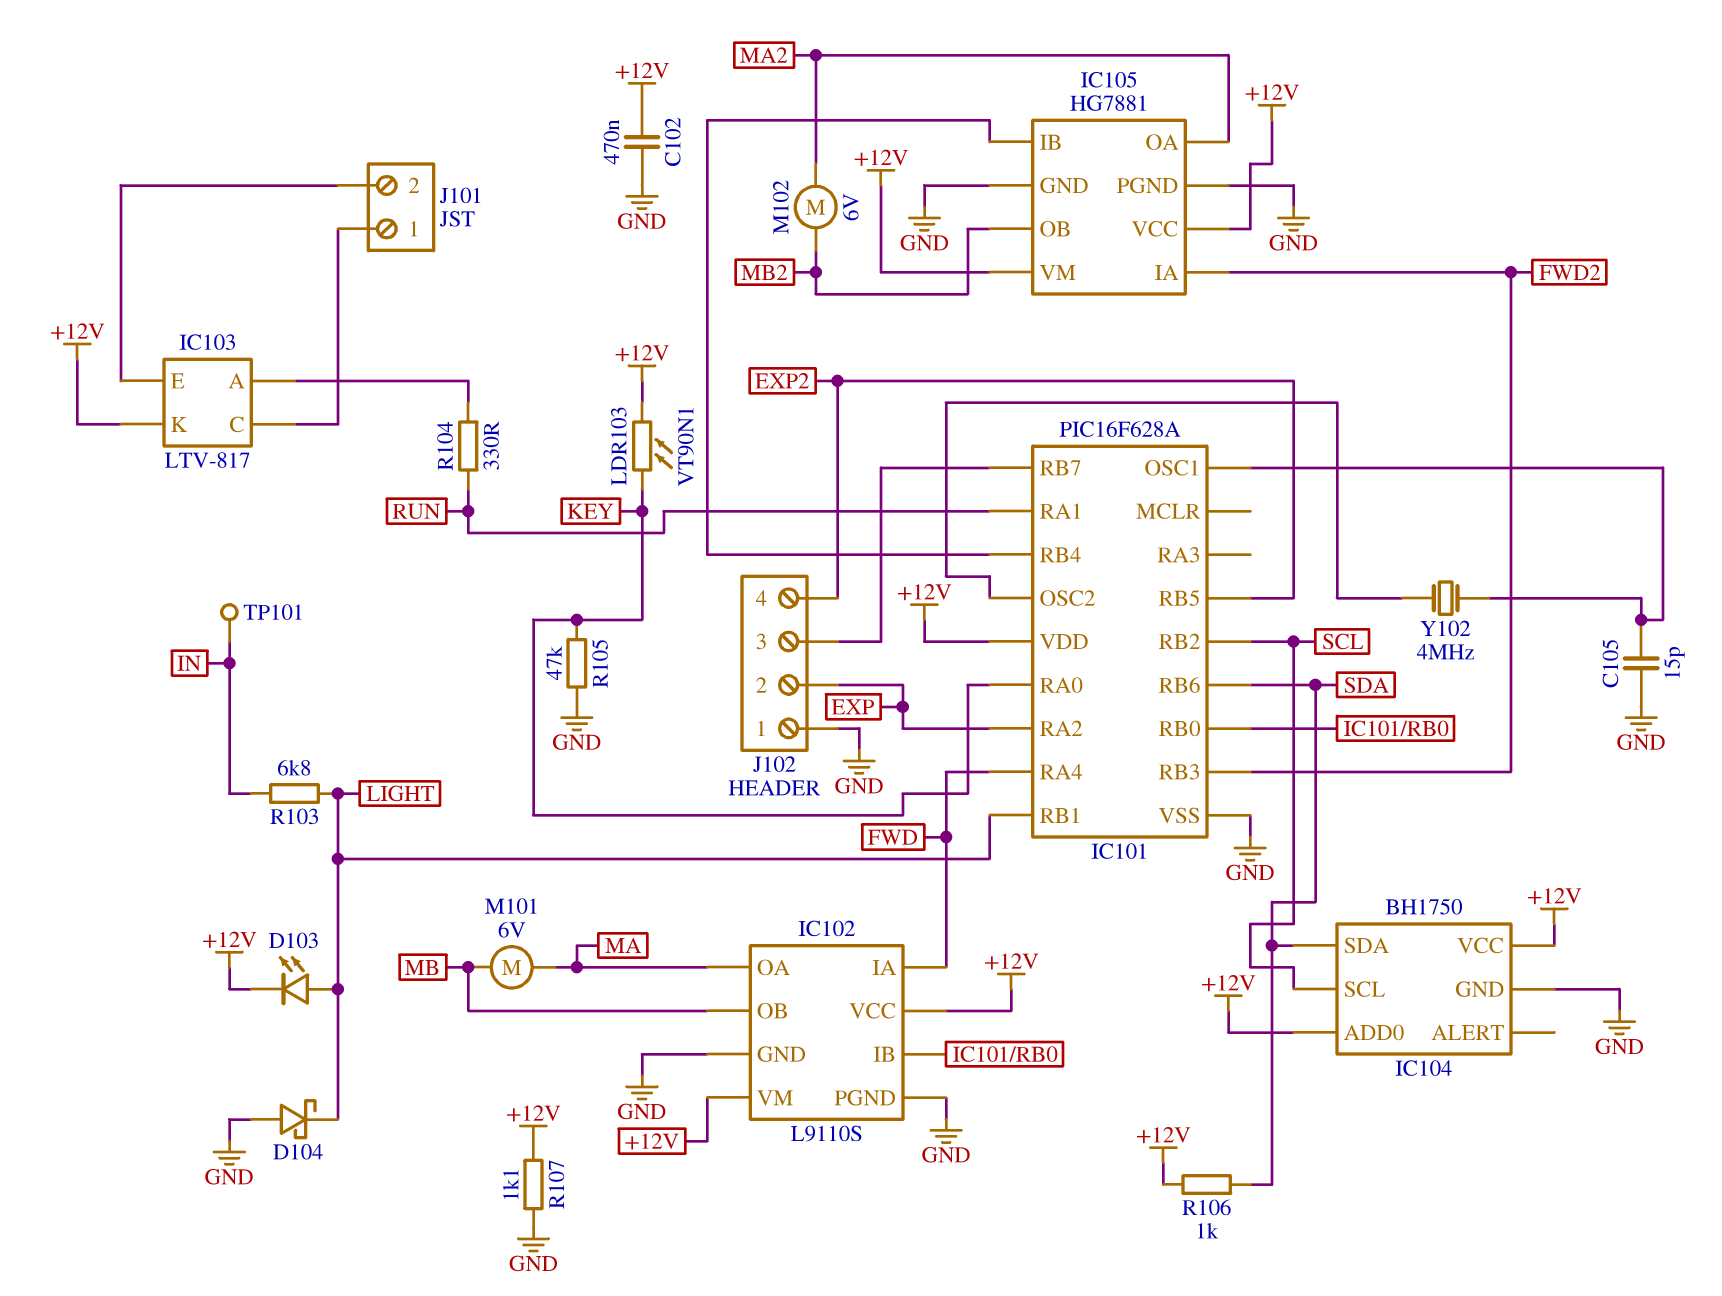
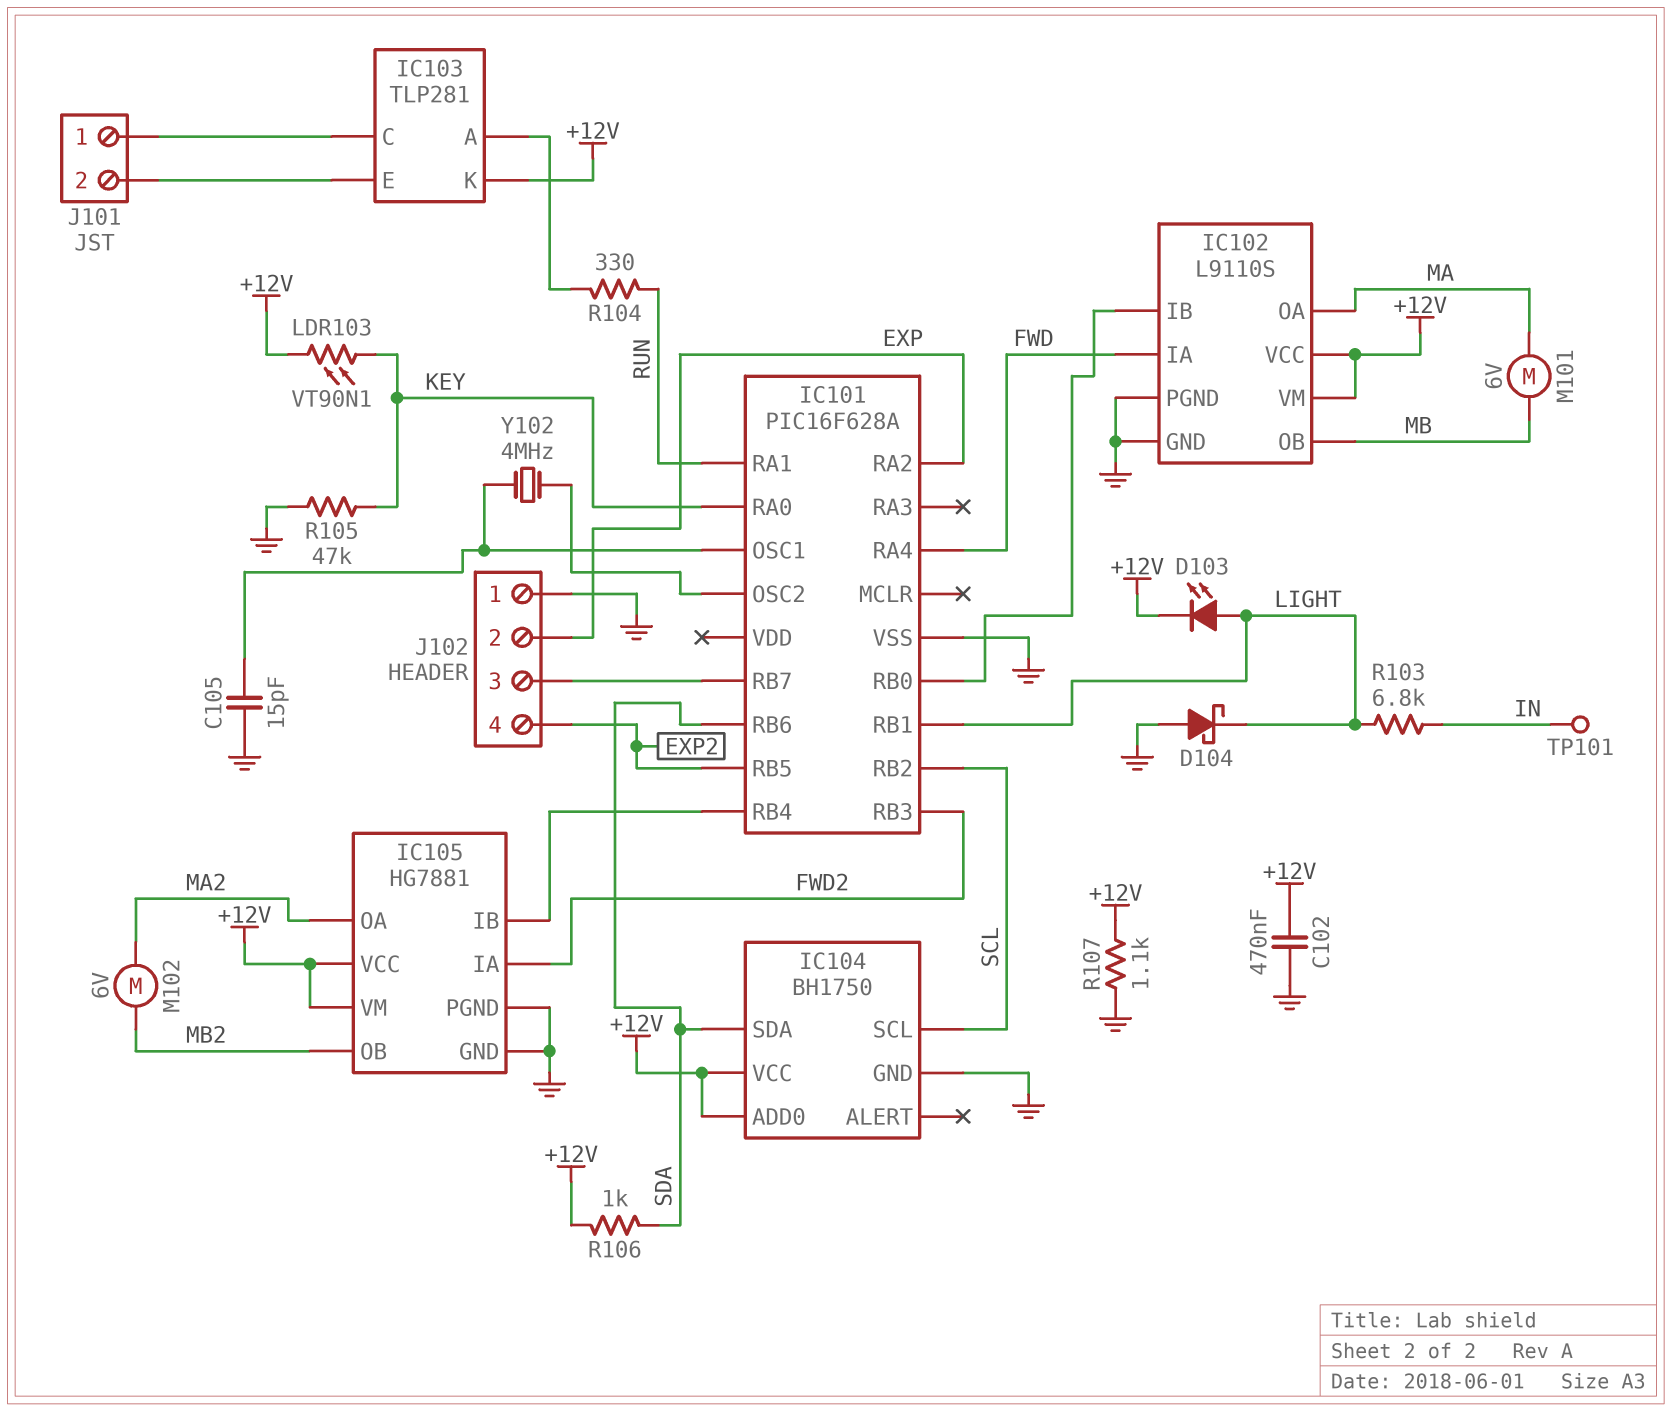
IC101 pin VDD: +12V -> none
IC103: LTV-817 -> TLP281

